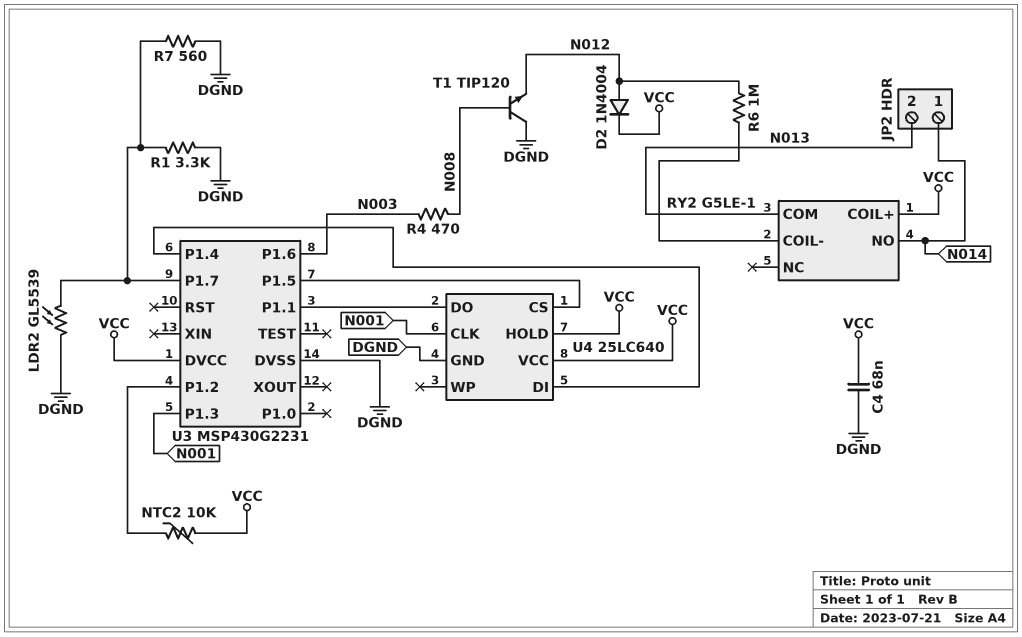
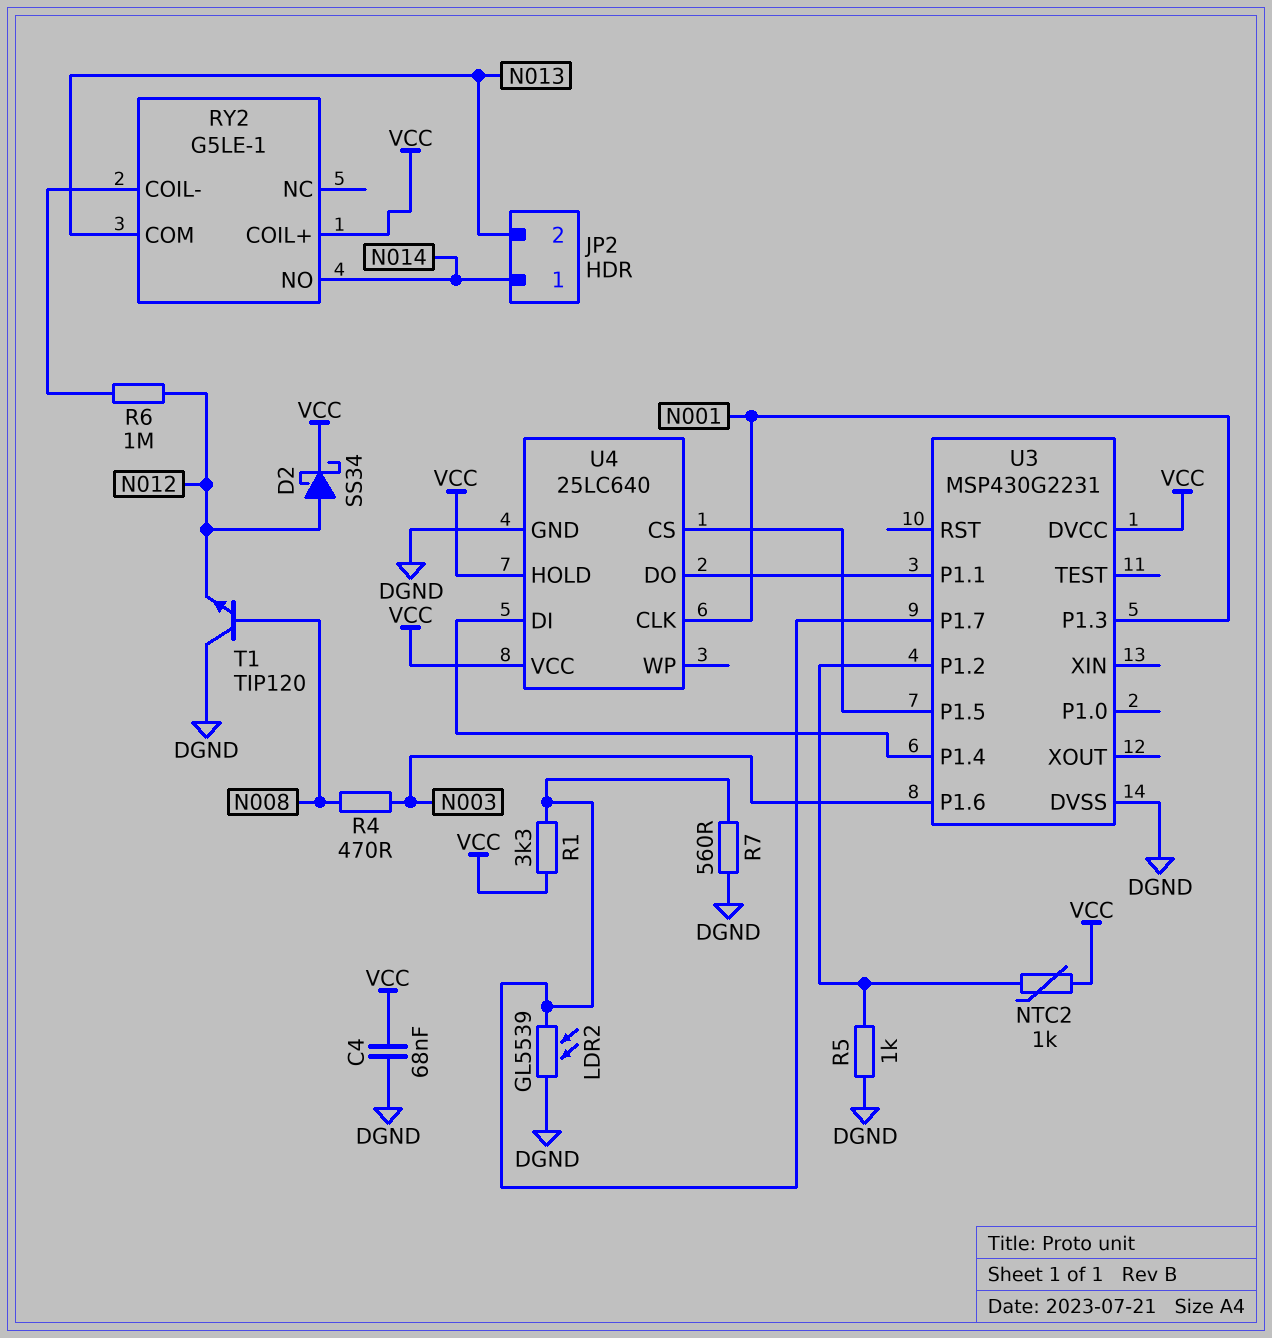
D2: diode 1N4004 (A N012, K VCC) -> schottky SS34 (A N012, K VCC)
NTC2: 10k (U3/P1.2, VCC) -> 1k (U3/P1.2, VCC)
R1: 3.3k (DGND, U3/P1.7) -> 3.3k (U3/P1.7, VCC)
R5: none -> 1k (DGND, U3/P1.2)

